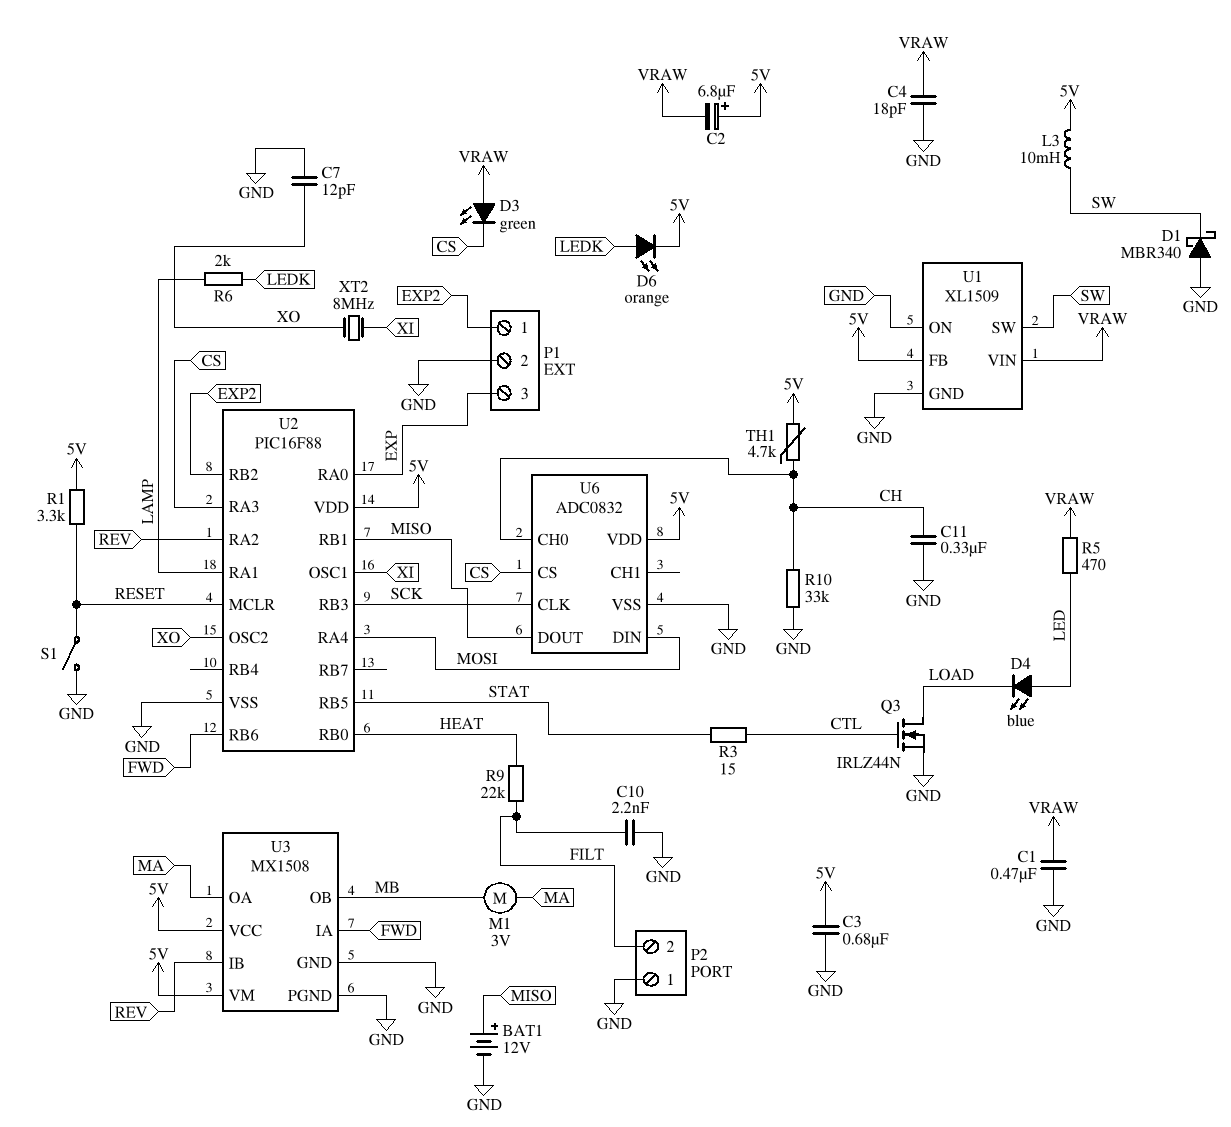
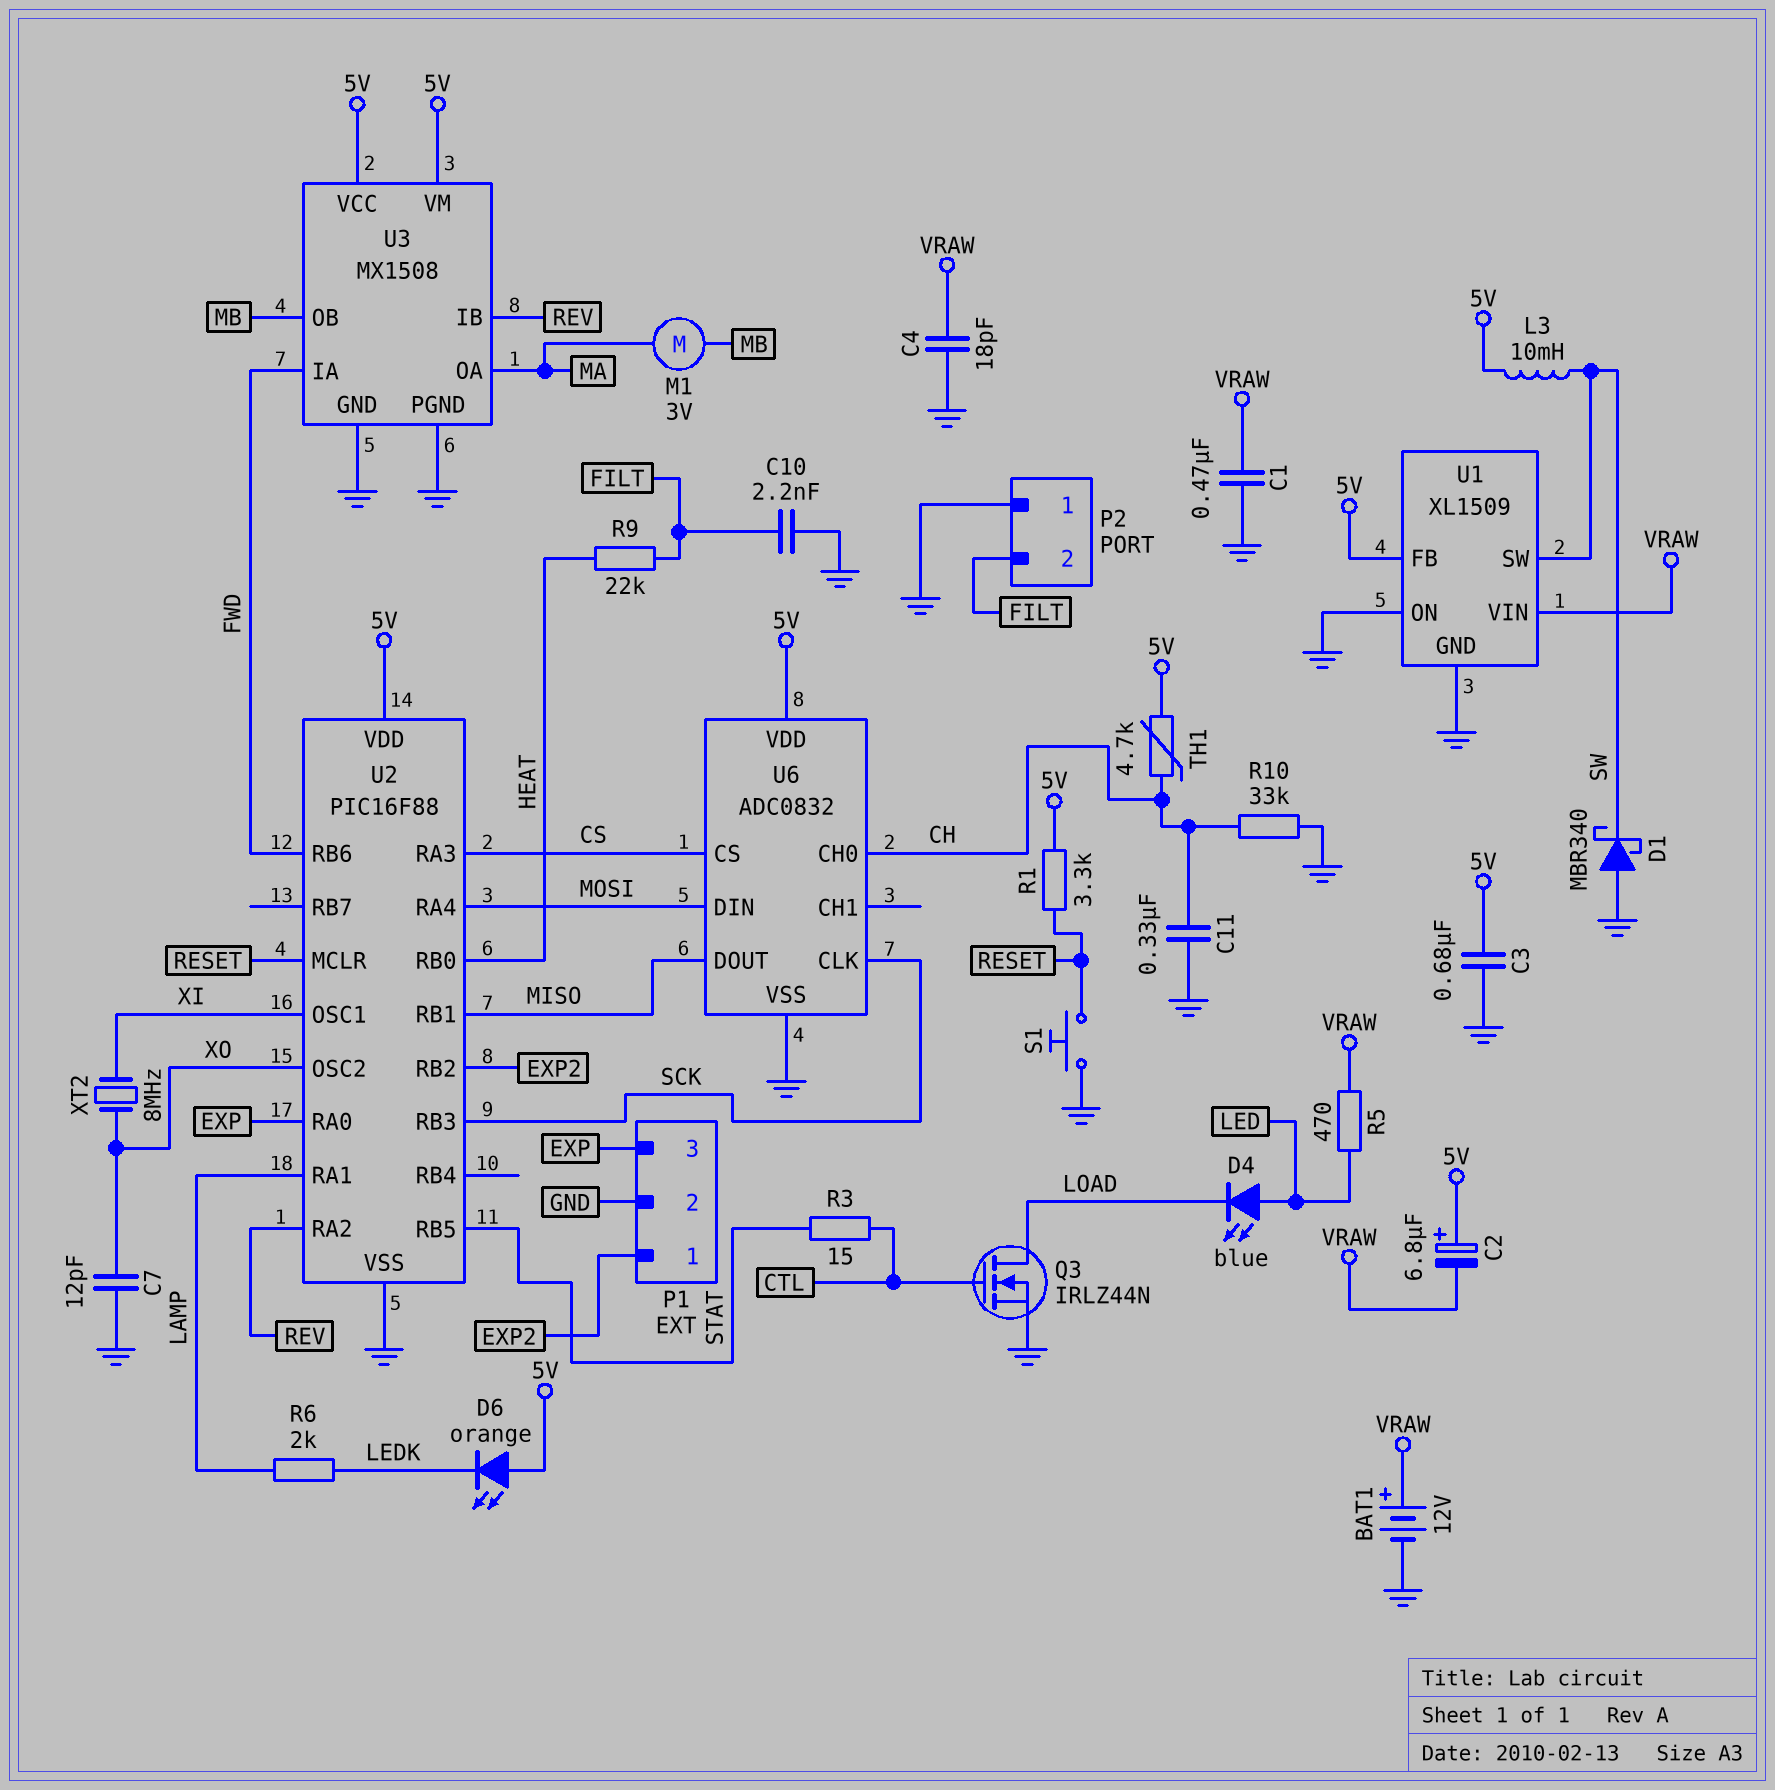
BAT1: 12V (plus MISO, minus GND) -> 12V (plus VRAW, minus GND)
D3: LED green (A VRAW, K CS) -> none
D6: LED orange (A LEDK, K 5V) -> LED orange (A 5V, K LEDK)
S1: switch (GND, RESET) -> button (GND, RESET)

